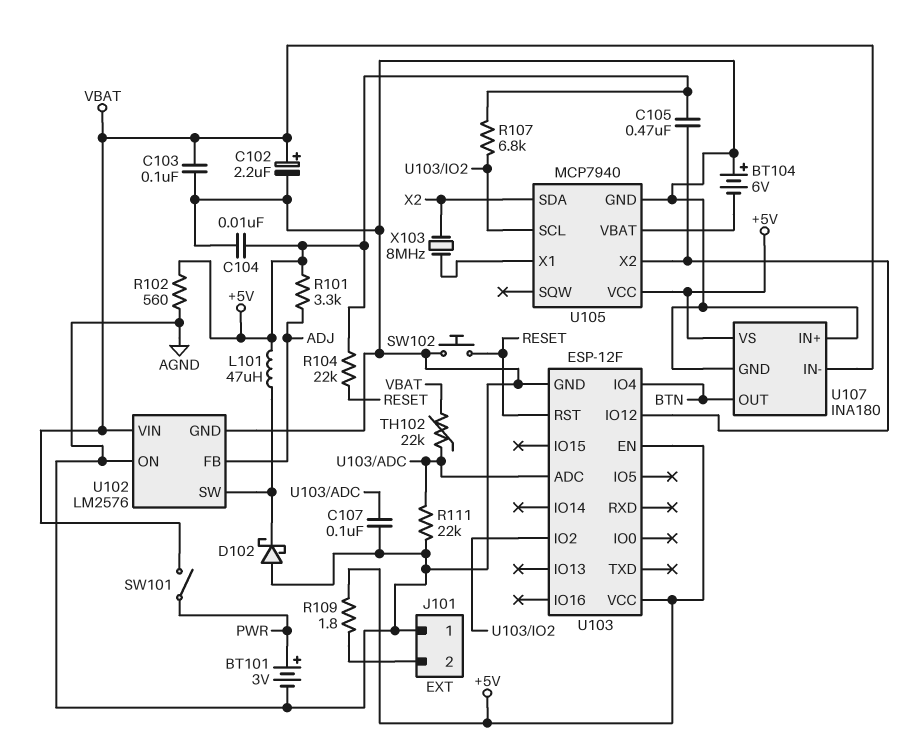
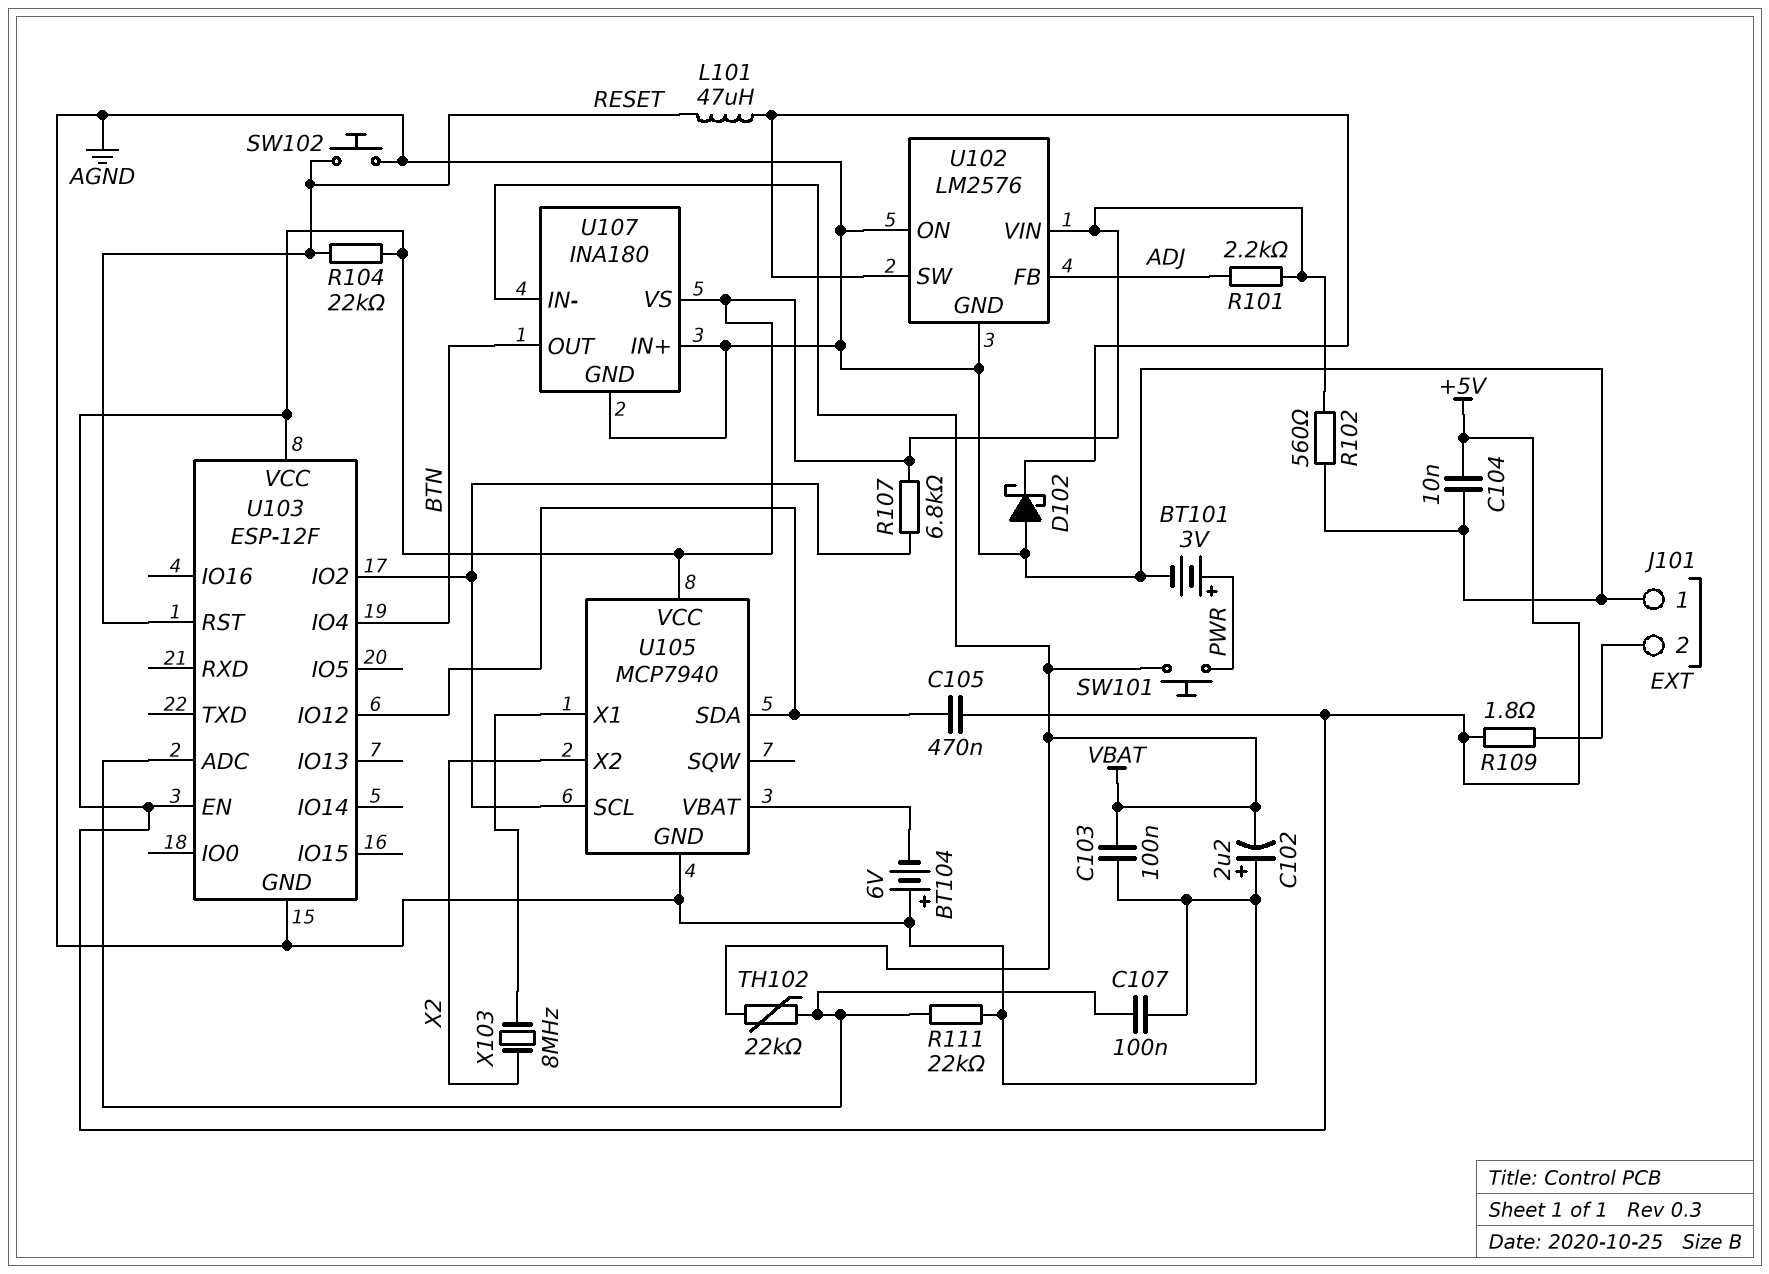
C102: 2.2uF (plus VBAT, minus AGND) -> 2.2uF (plus AGND, minus VBAT)
L101: 47uH (+5V, U102/SW) -> 47uH (RESET, U102/SW)
R101: 3.3k (+5V, ADJ) -> 2.2k (+5V, ADJ)
SW101: switch (PWR, VBAT) -> button (PWR, VBAT)
U102 pin VIN: VBAT -> +5V
U105 pin SDA: X2 -> U103/IO12
U105 pin X2: U103/IO12 -> X2

